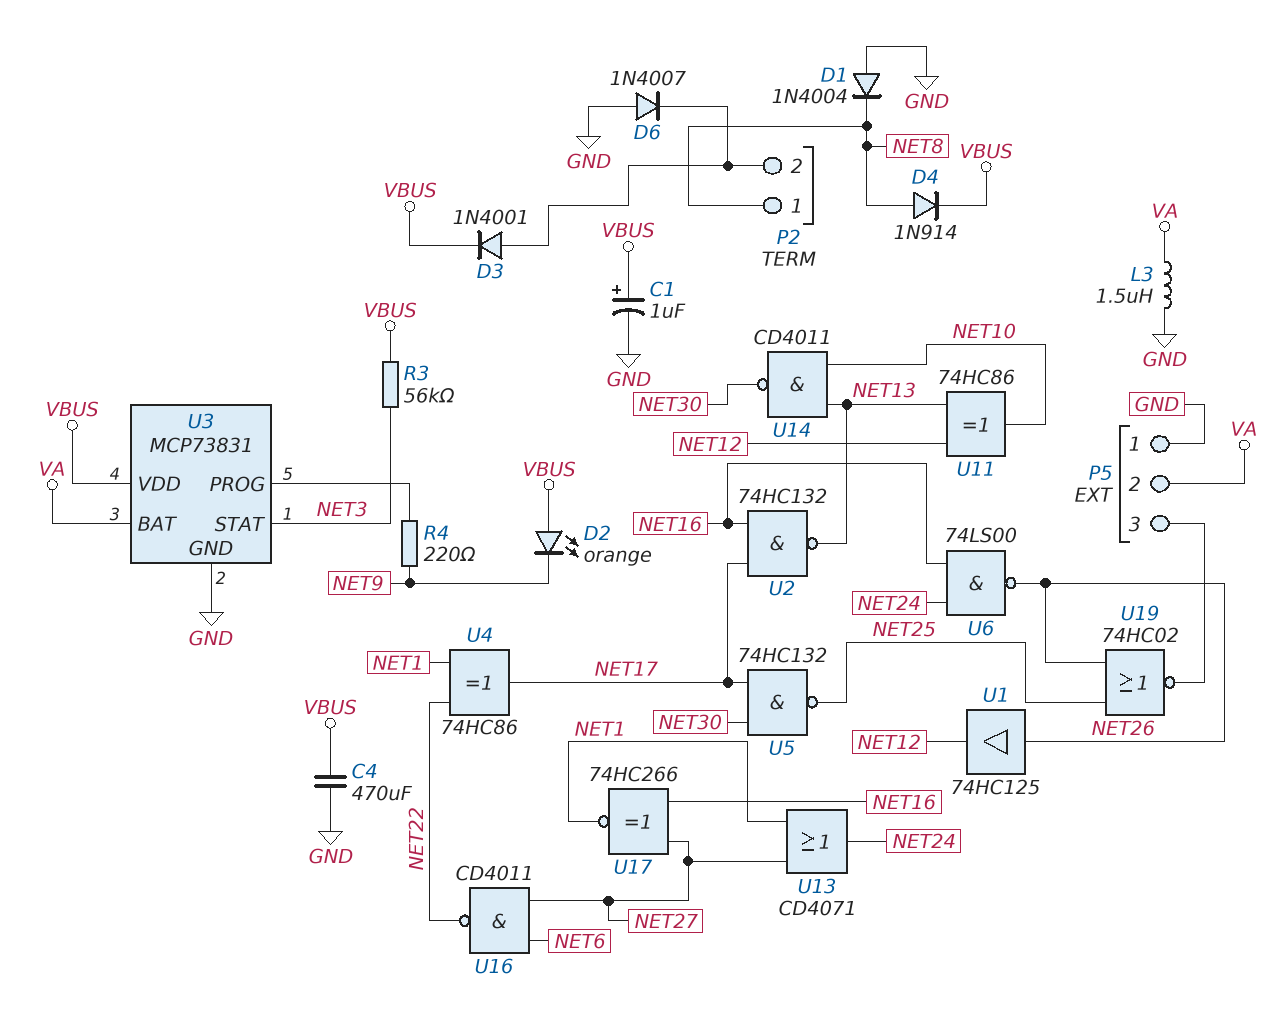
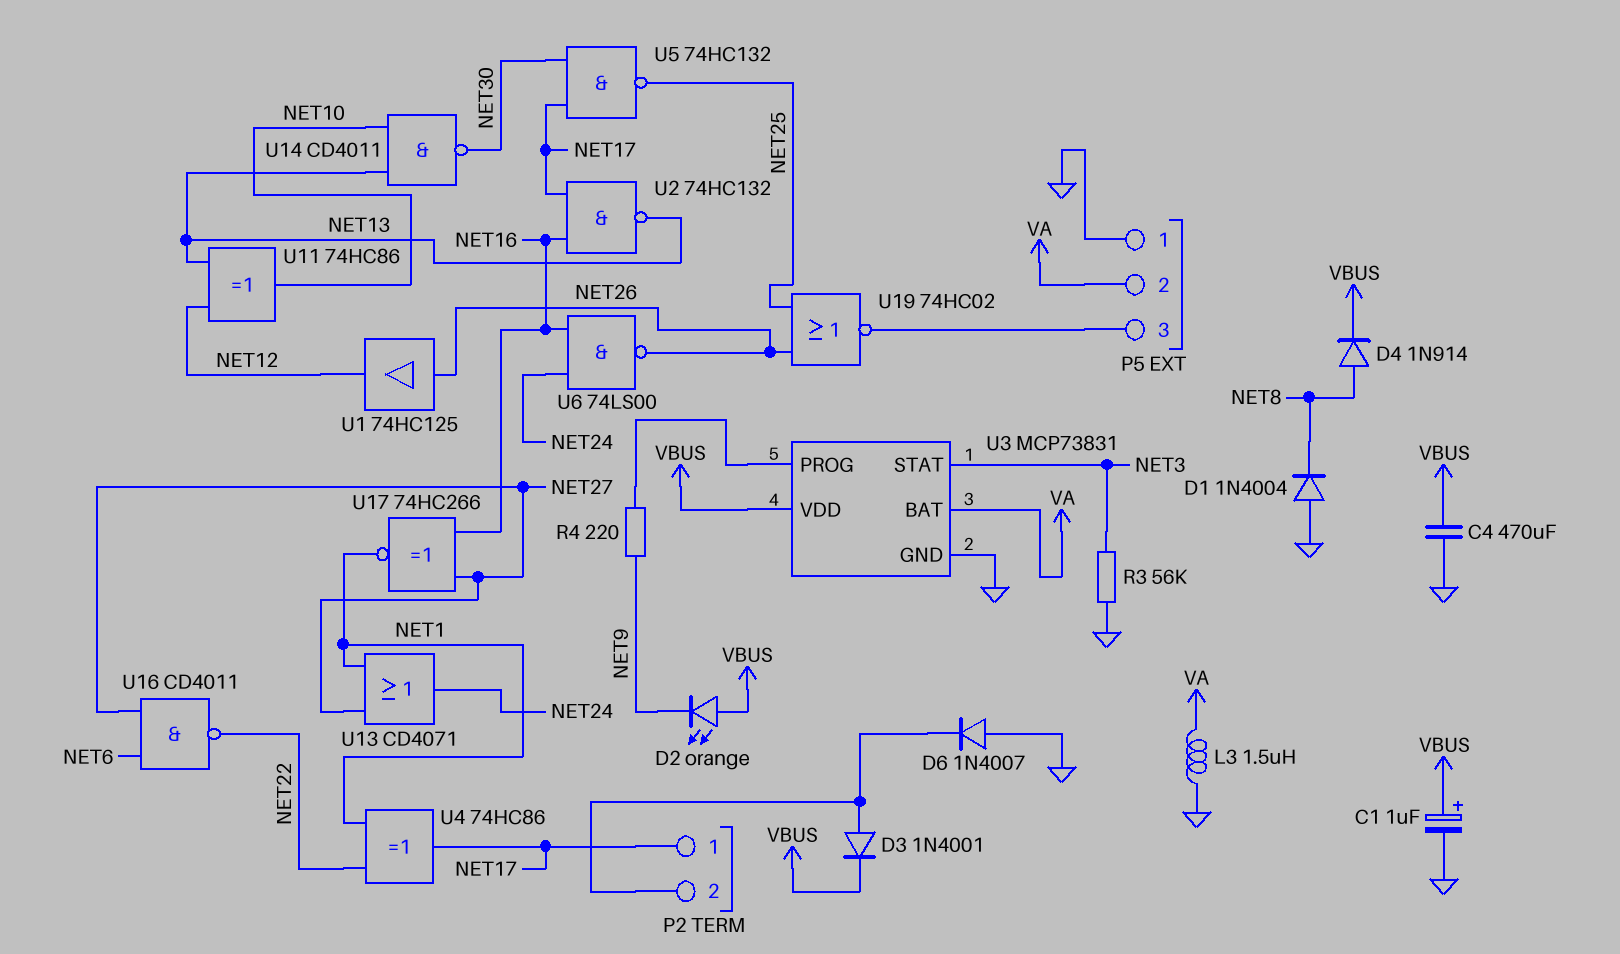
P2 pin 1: NET8 -> NET17
R3: 56k (NET3, VBUS) -> 56k (GND, NET3)

